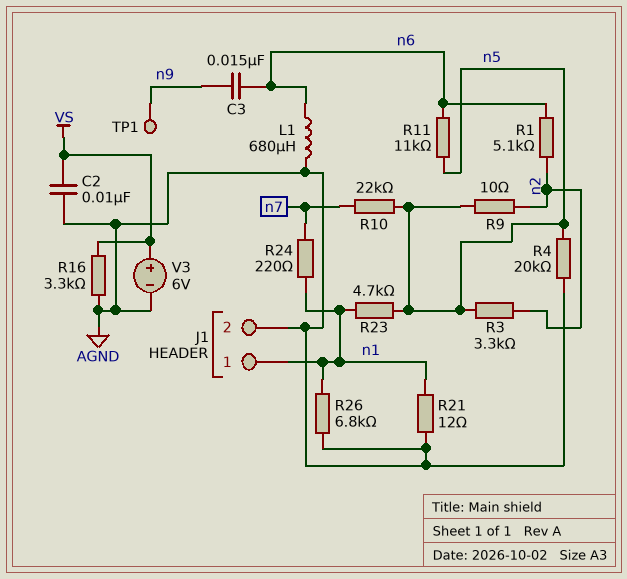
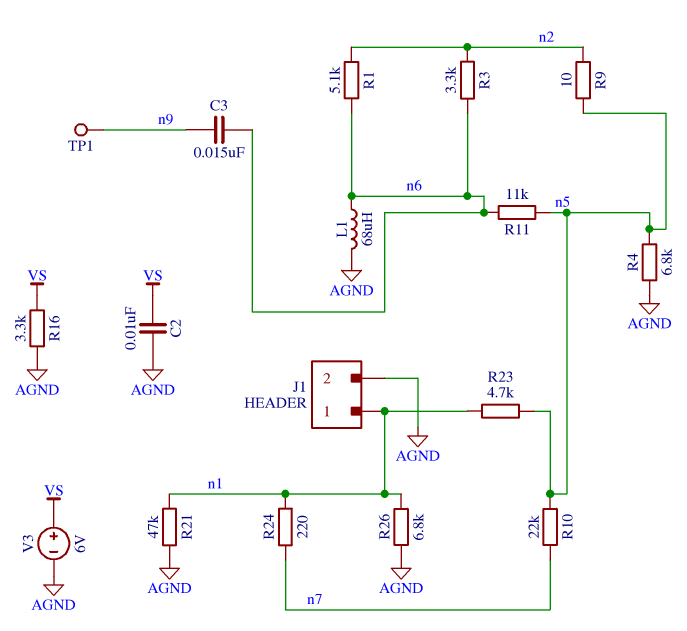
L1: 680uH (AGND, n6) -> 68uH (AGND, n6)
R3: 3.3k (n2, n5) -> 3.3k (n2, n6)
R4: 20k (AGND, n5) -> 6.8k (AGND, n5)
R21: 12 (AGND, n1) -> 47k (AGND, n1)

